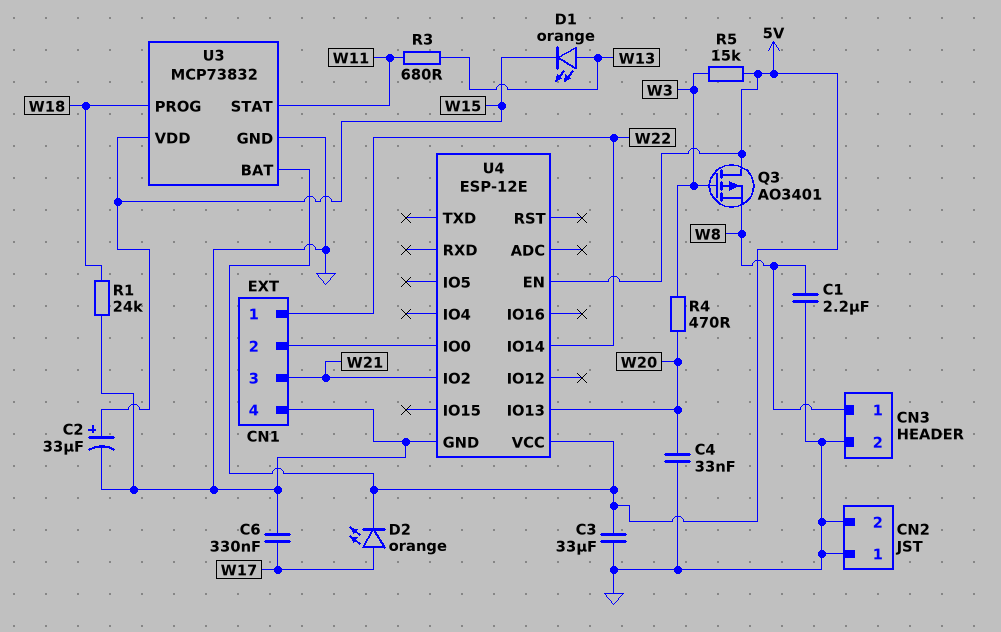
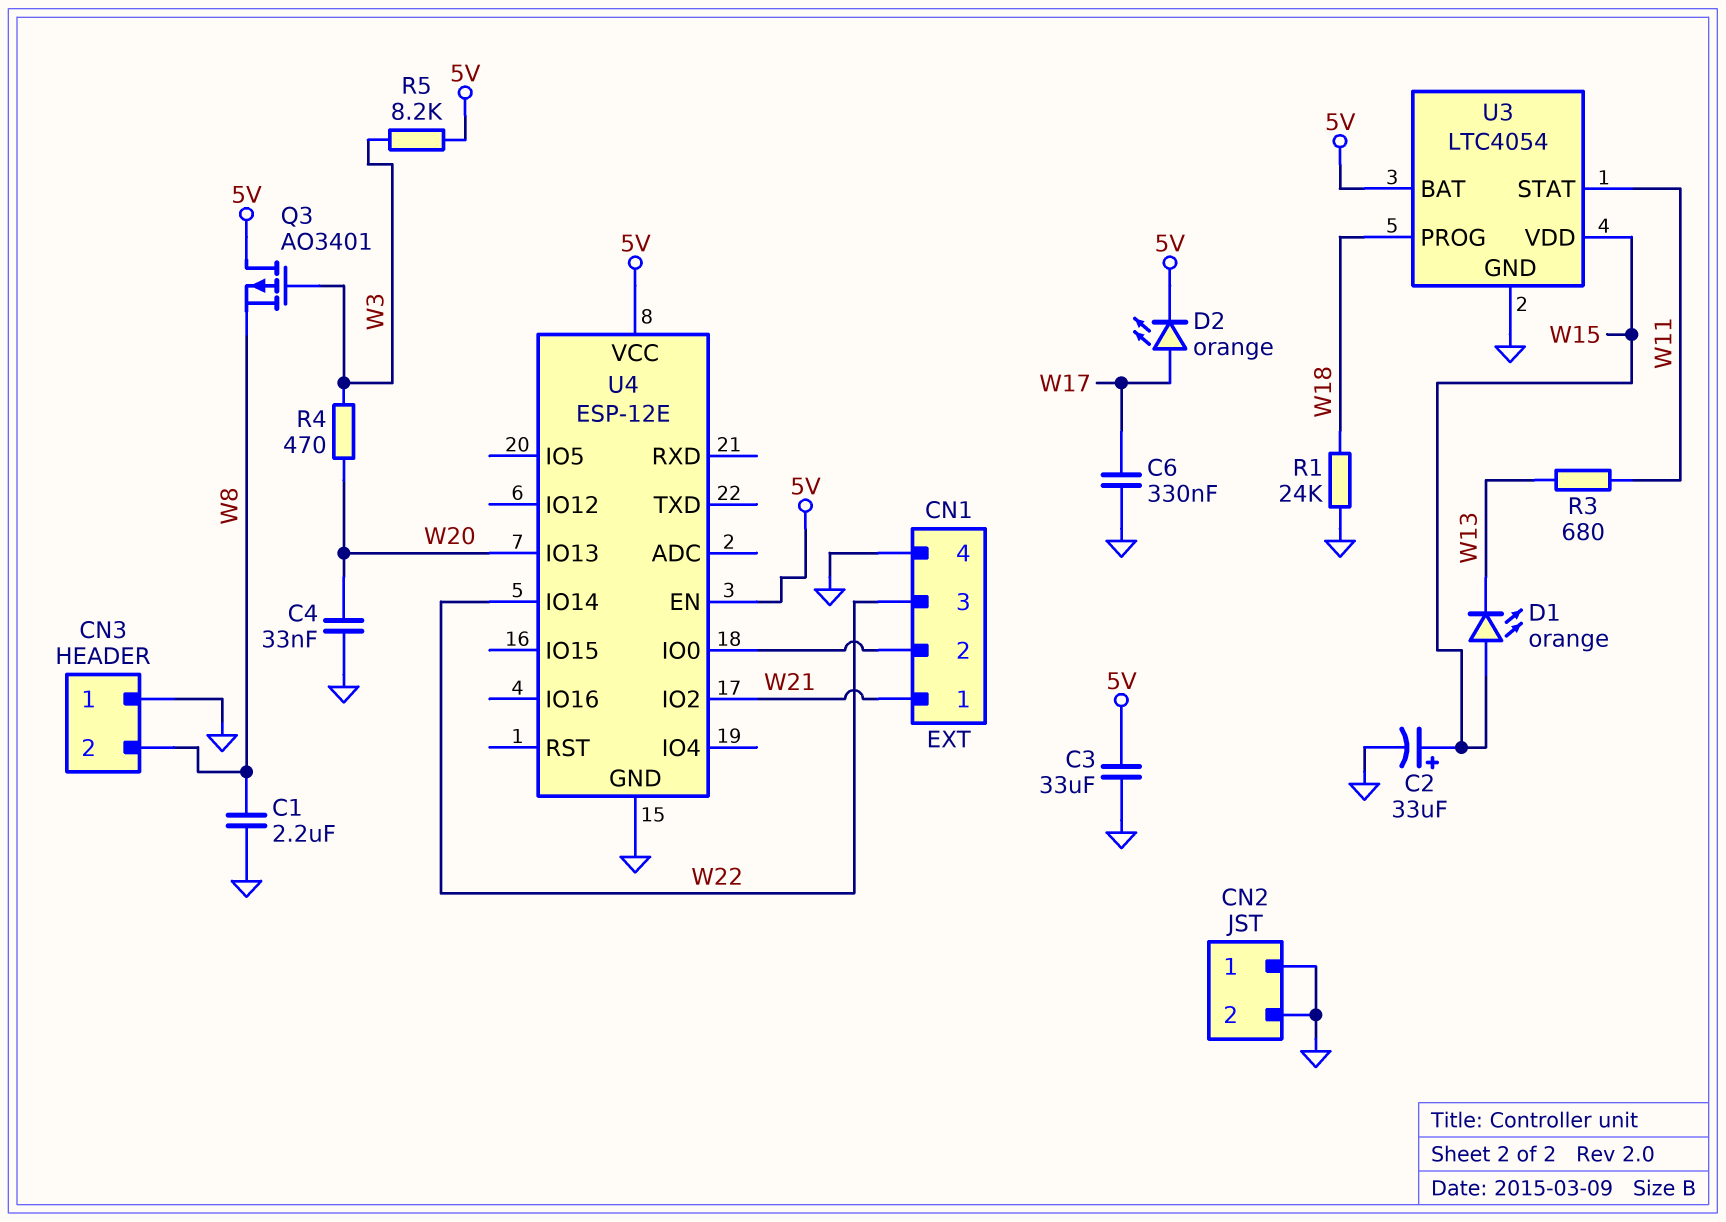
CN1 pin 1: W22 -> W21
CN1 pin 3: W21 -> W22
CN3 pin 1: W8 -> GND
CN3 pin 2: GND -> W8
D1: LED orange (A W13, K W15) -> LED orange (A W15, K W13)
R5: 15k (5V, W3) -> 8.2k (5V, W3)
U3: MCP73832 -> LTC4054

